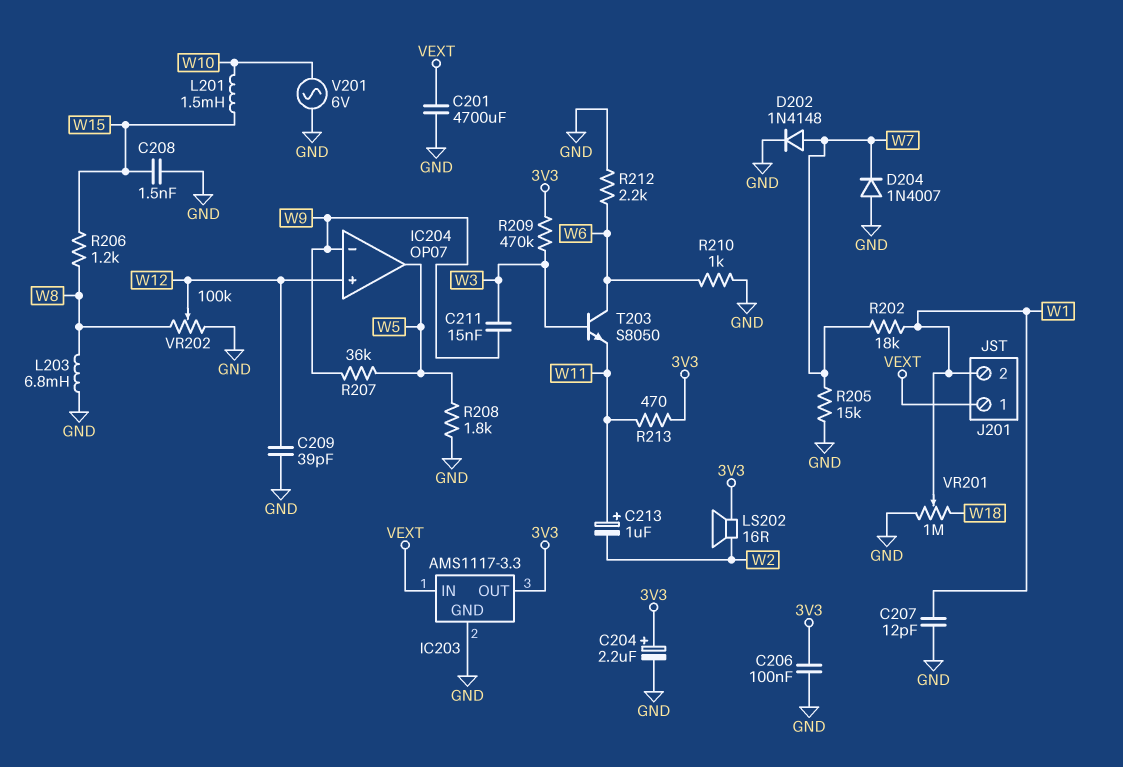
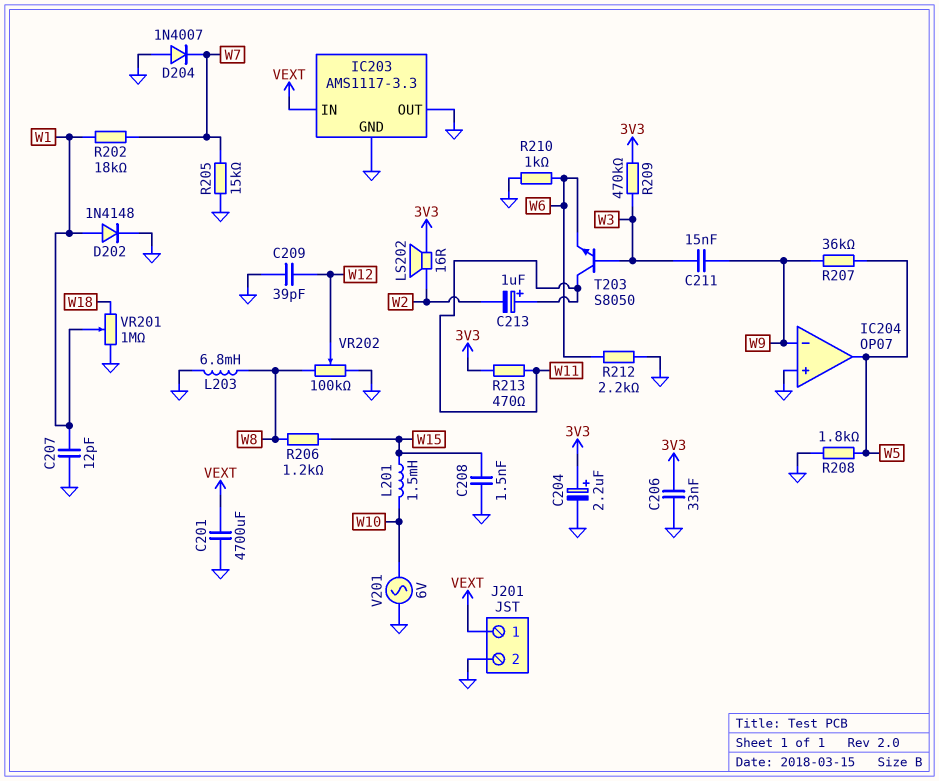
C206: 100nF (3V3, GND) -> 33nF (3V3, GND)
D202: diode 1N4148 (A W7, K GND) -> diode 1N4148 (A W1, K GND)
IC203 pin OUT: 3V3 -> GND
IC204 pin in+: W12 -> GND
J201 pin 2: W1 -> GND
T203: NPN S8050 (B W3, C W6, E W11) -> NPN S8050 (B W3, C W11, E W6)

